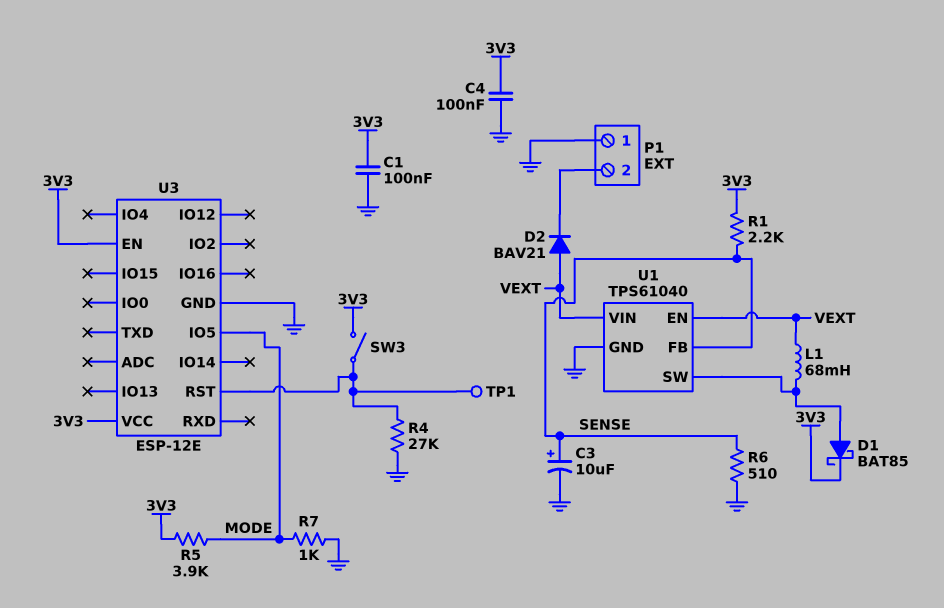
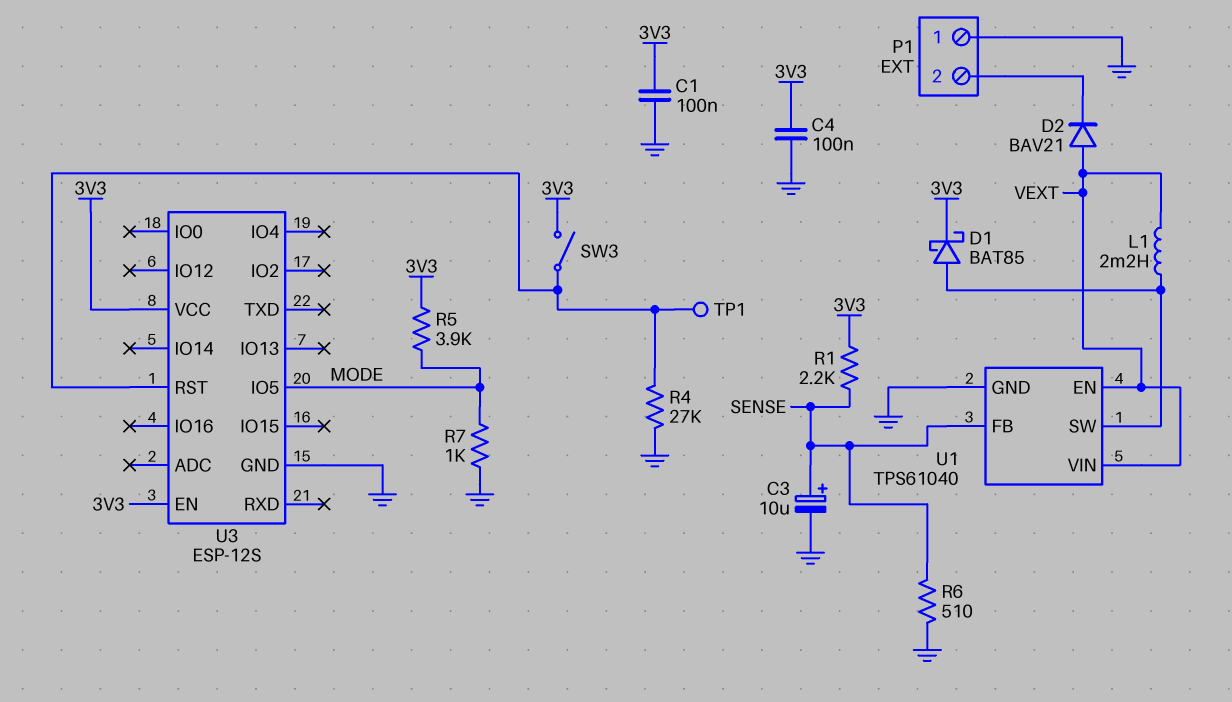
L1: 68mH (U1/SW, VEXT) -> 2.2mH (U1/SW, VEXT)
U3: ESP-12E -> ESP-12S

